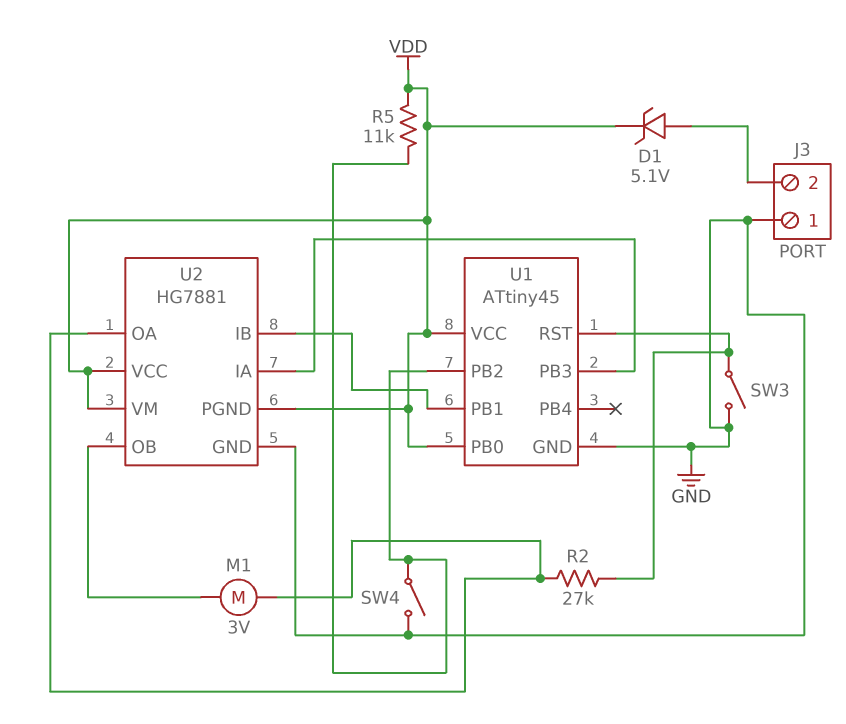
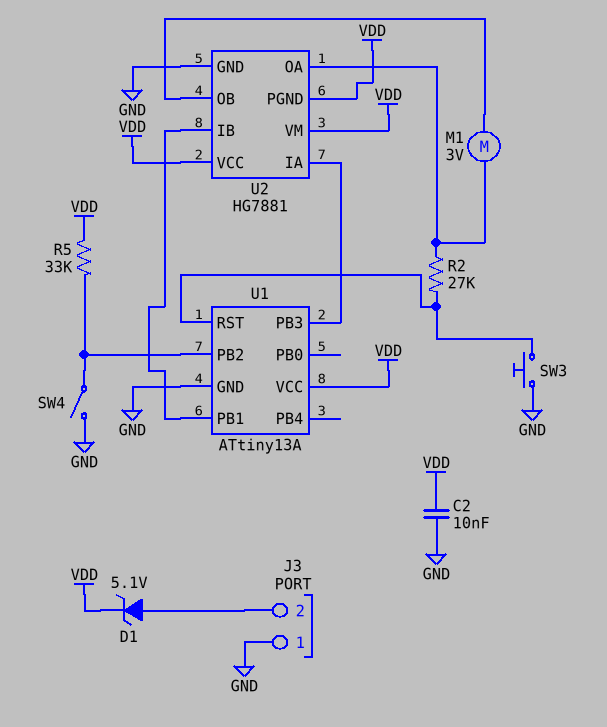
C2: none -> 10nF (GND, VDD)
R5: 11k (U1/PB2, VDD) -> 33k (U1/PB2, VDD)
SW3: switch (GND, U1/RST) -> button (GND, U1/RST)
U1: ATtiny45 -> ATtiny13A
U1 pin PB0: VDD -> none

